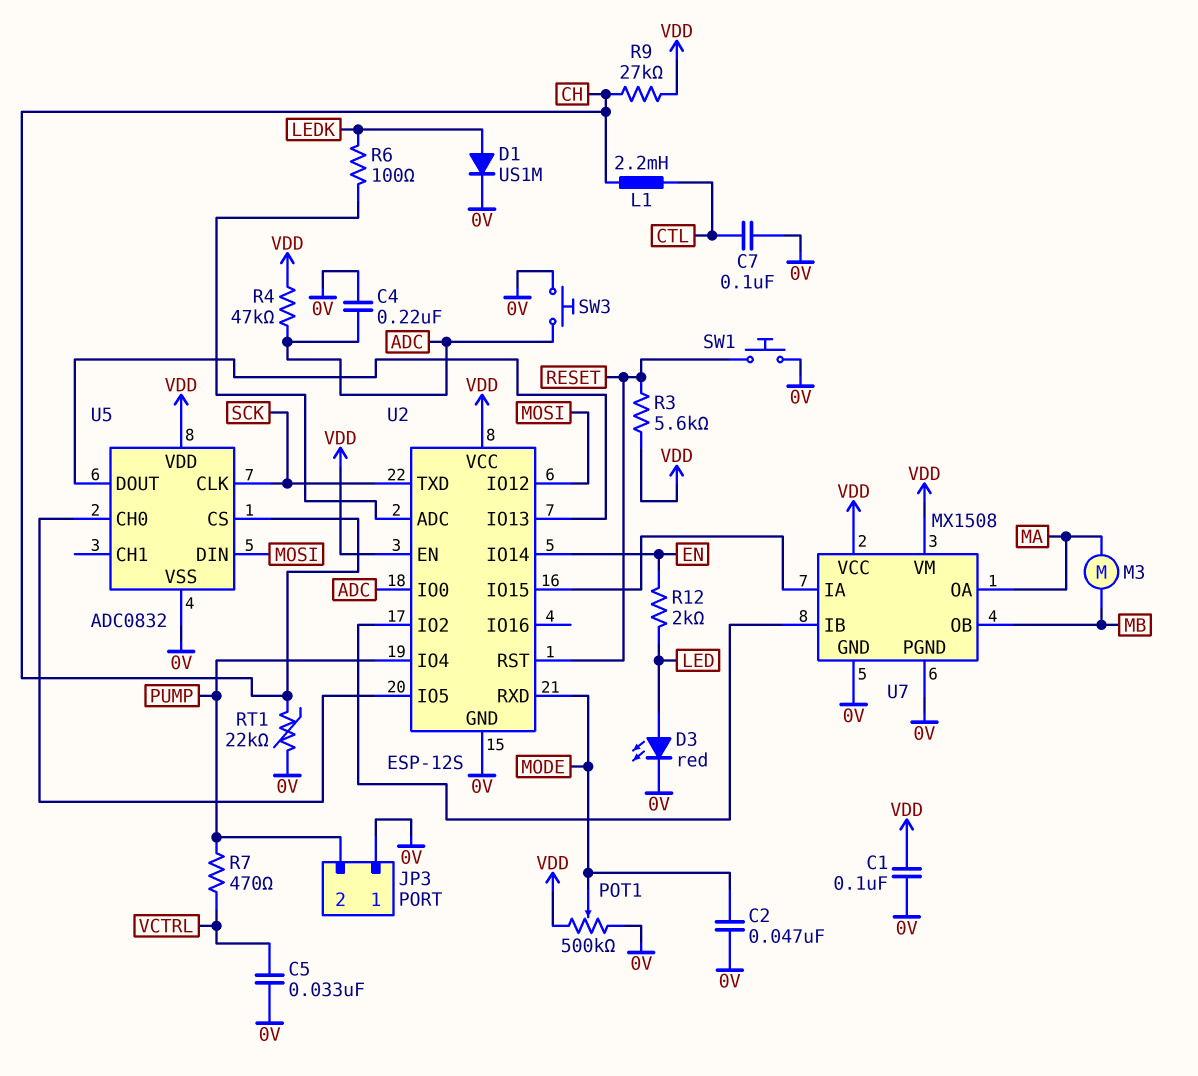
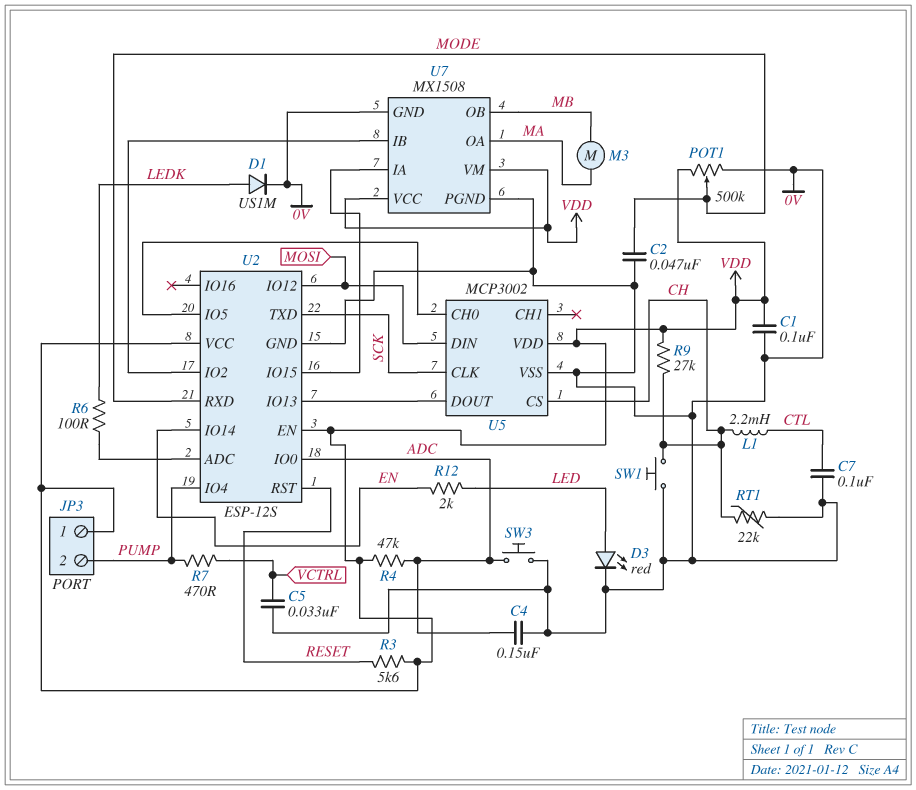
C4: 220nF (0V, ADC) -> 150nF (0V, ADC)
JP3 pin 1: 0V -> VDD
SW1: button (0V, RESET) -> button (0V, CH)
U5: ADC0832 -> MCP3002

